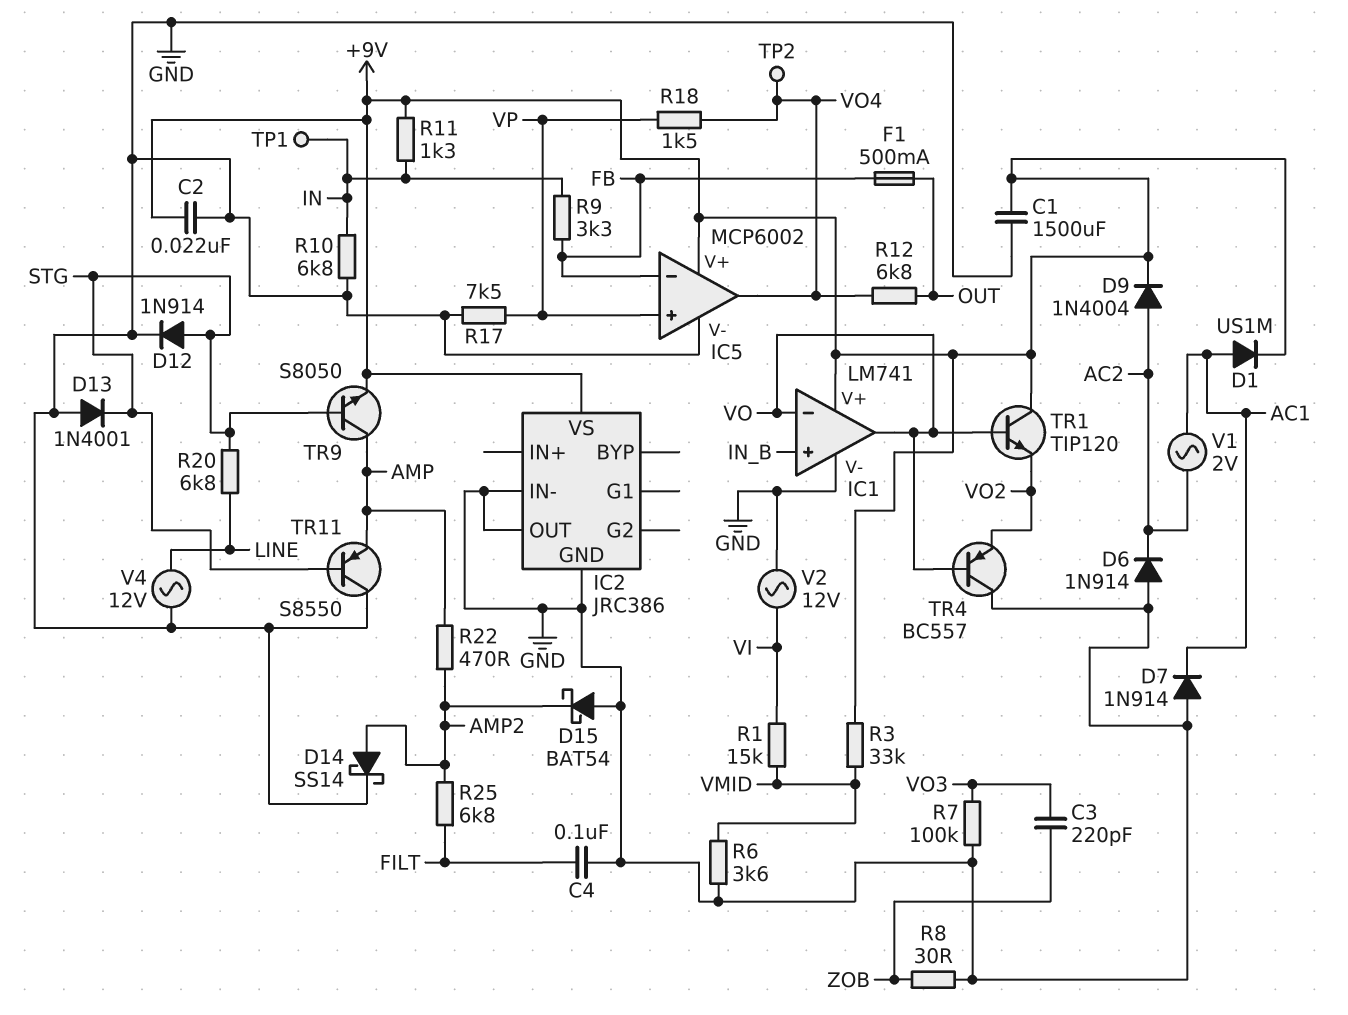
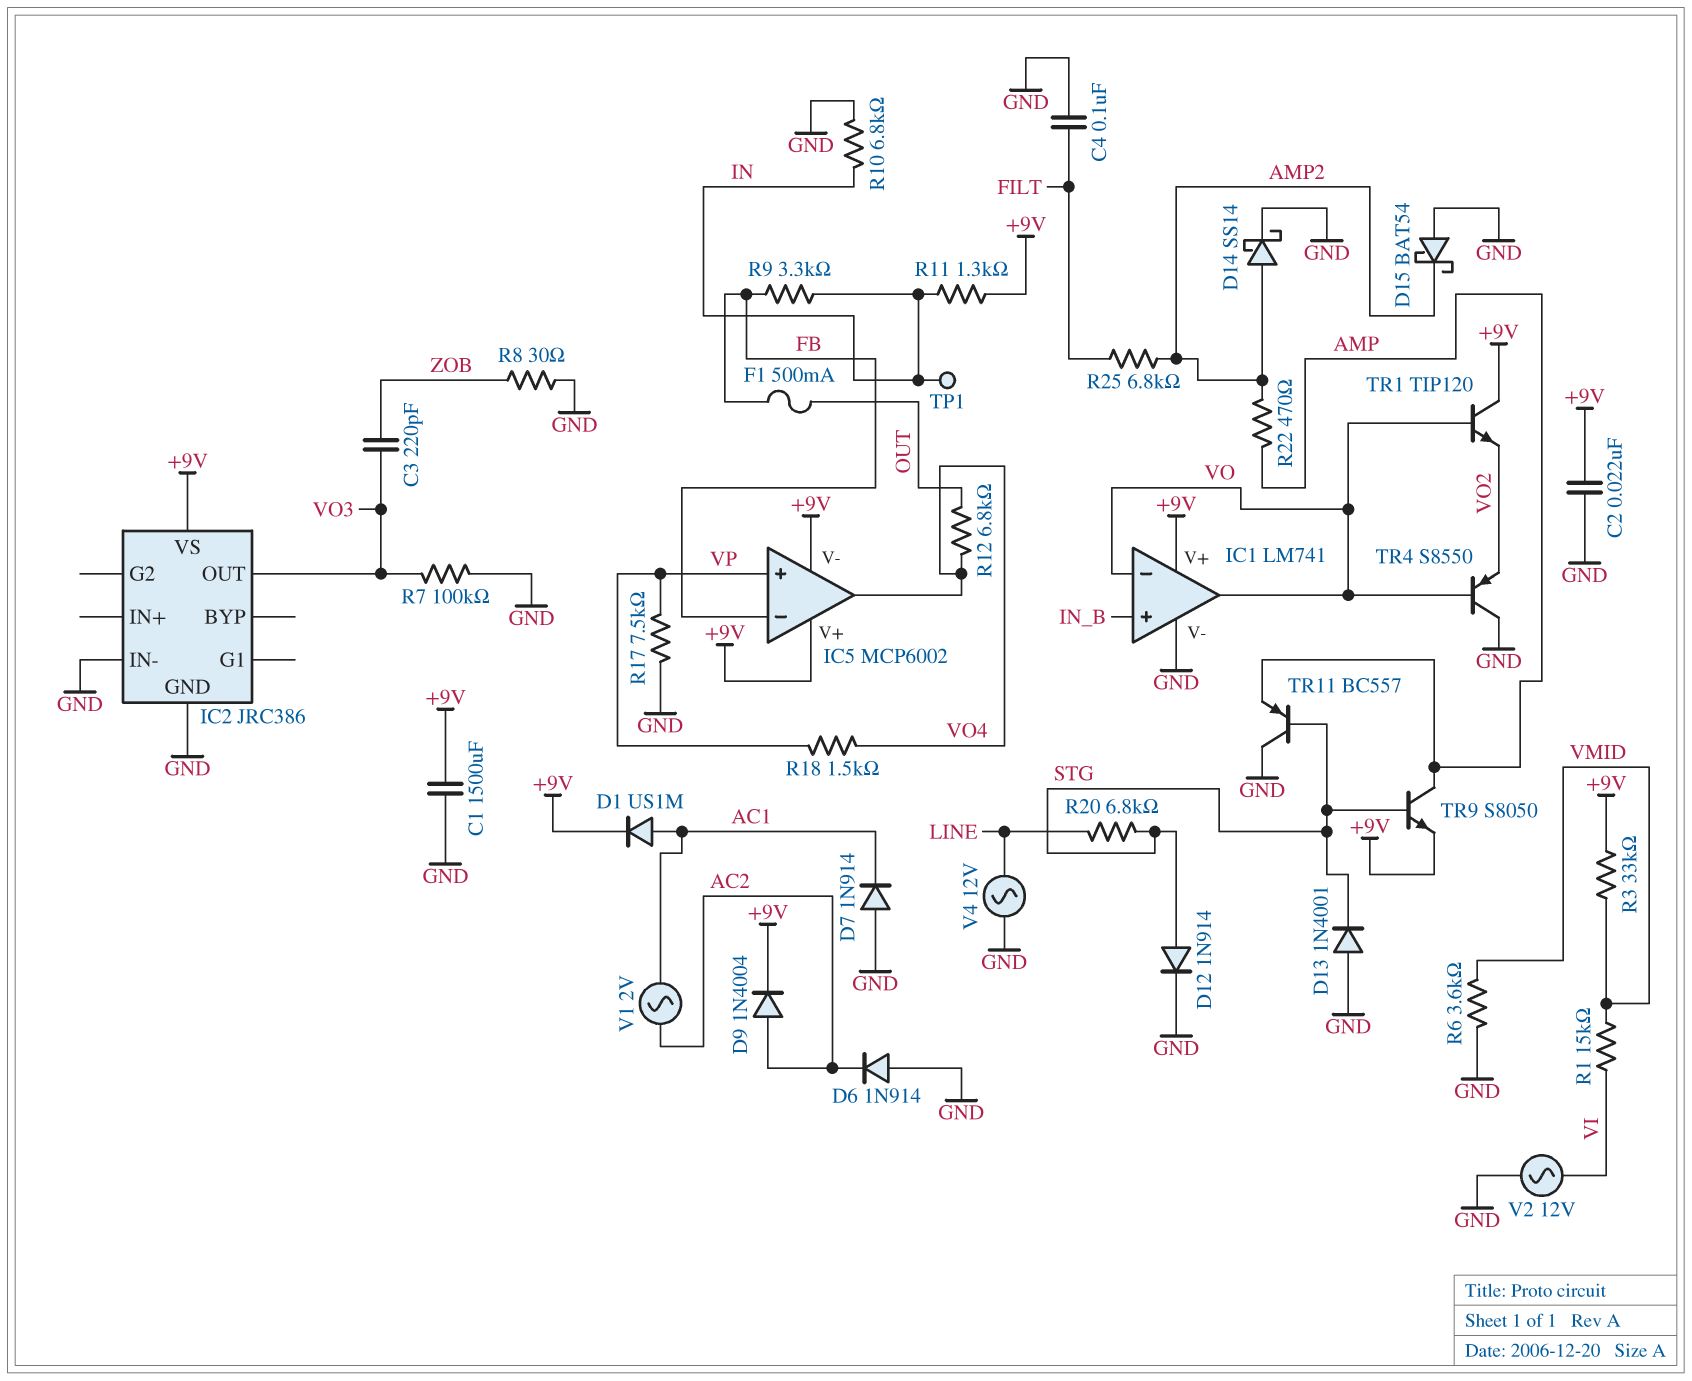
IC2 pin OUT: GND -> VO3
IC5 pin V-: GND -> +9V
TP2: test point (VO4) -> none
TR4: PNP BC557 (B VO, C GND, E VO2) -> PNP S8550 (B VO, C GND, E VO2)
TR11: PNP S8550 (B STG, C GND, E AMP) -> PNP BC557 (B STG, C GND, E AMP)

